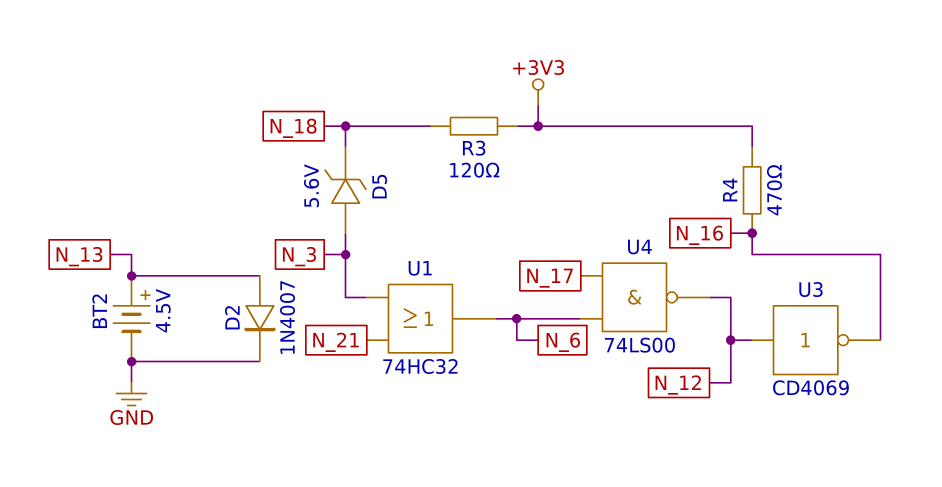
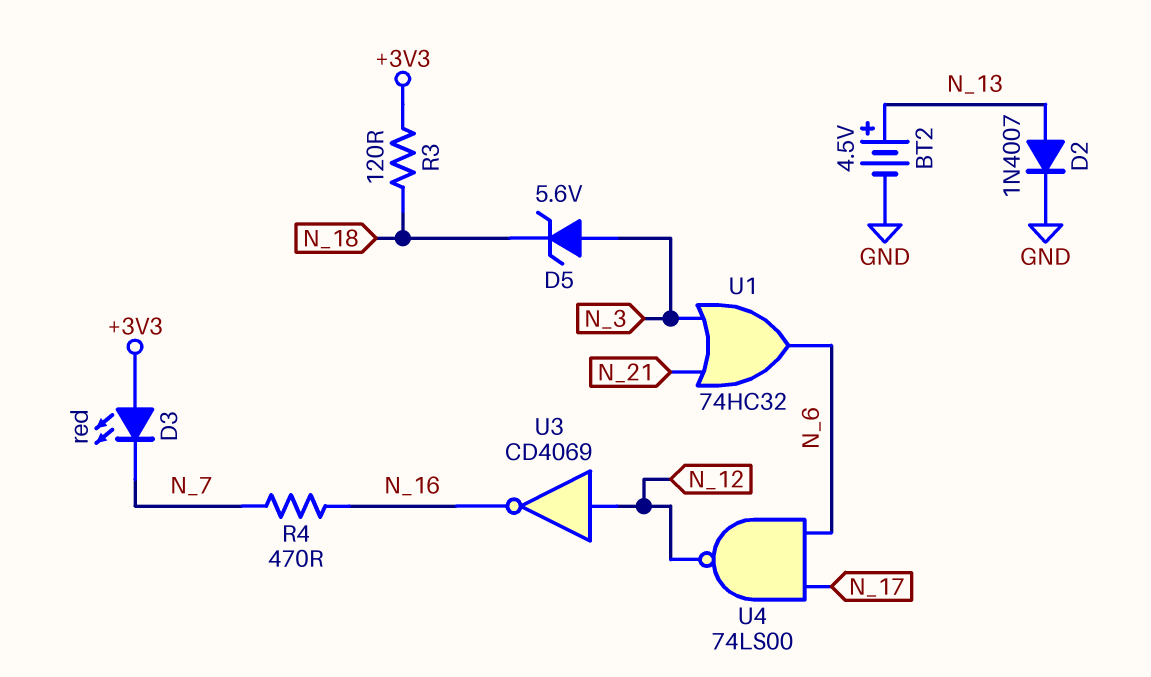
D3: none -> LED red (A +3V3, K N_7)
R4: 470 (+3V3, N_16) -> 470 (N_7, N_16)

